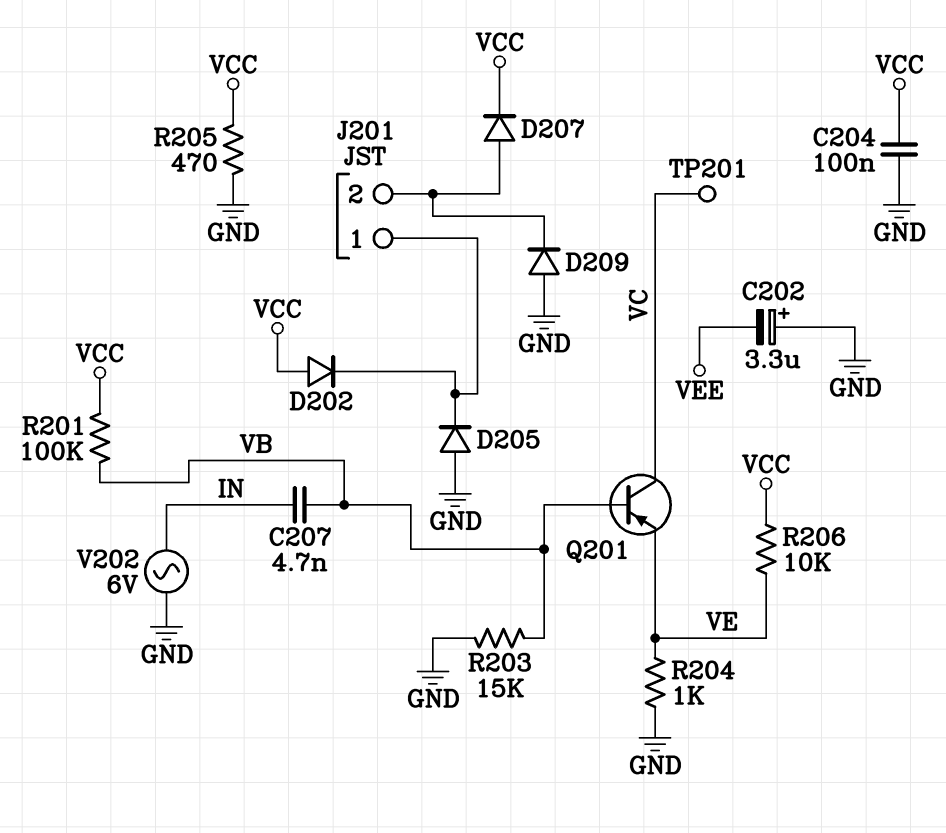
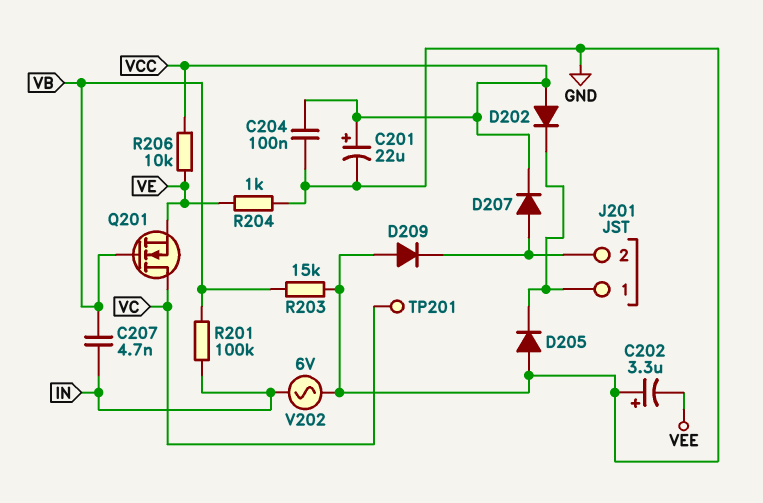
C201: none -> 22uF (plus VCC, minus GND)
Q201: PNP (B VB, C VC, E VE) -> NMOS (G VB, D VC, S VE)
R201: 100k (VB, VCC) -> 100k (IN, VB)
R205: 470 (GND, VCC) -> none

